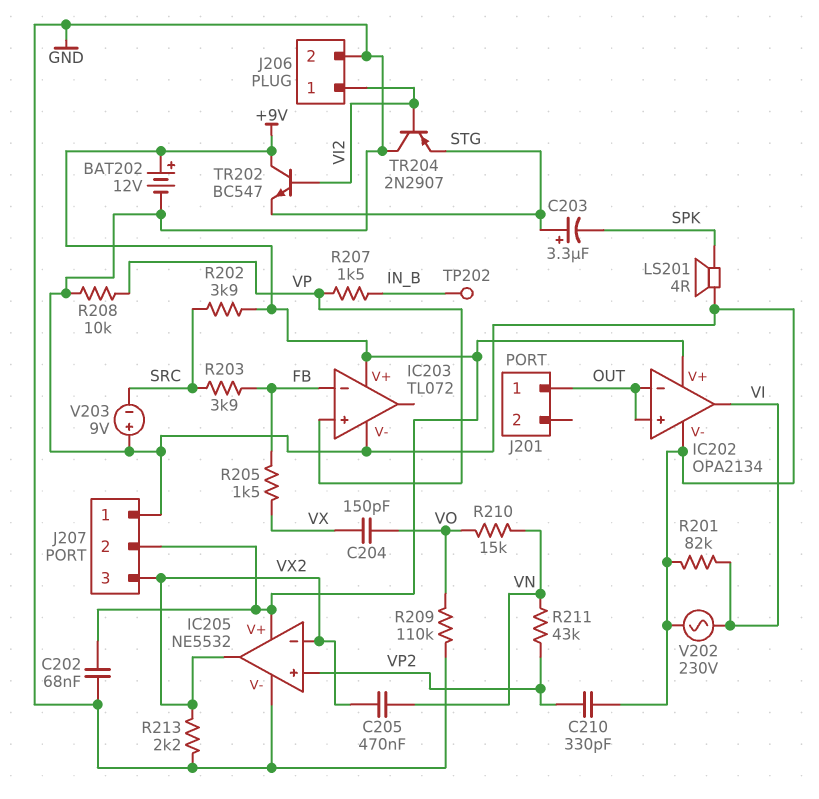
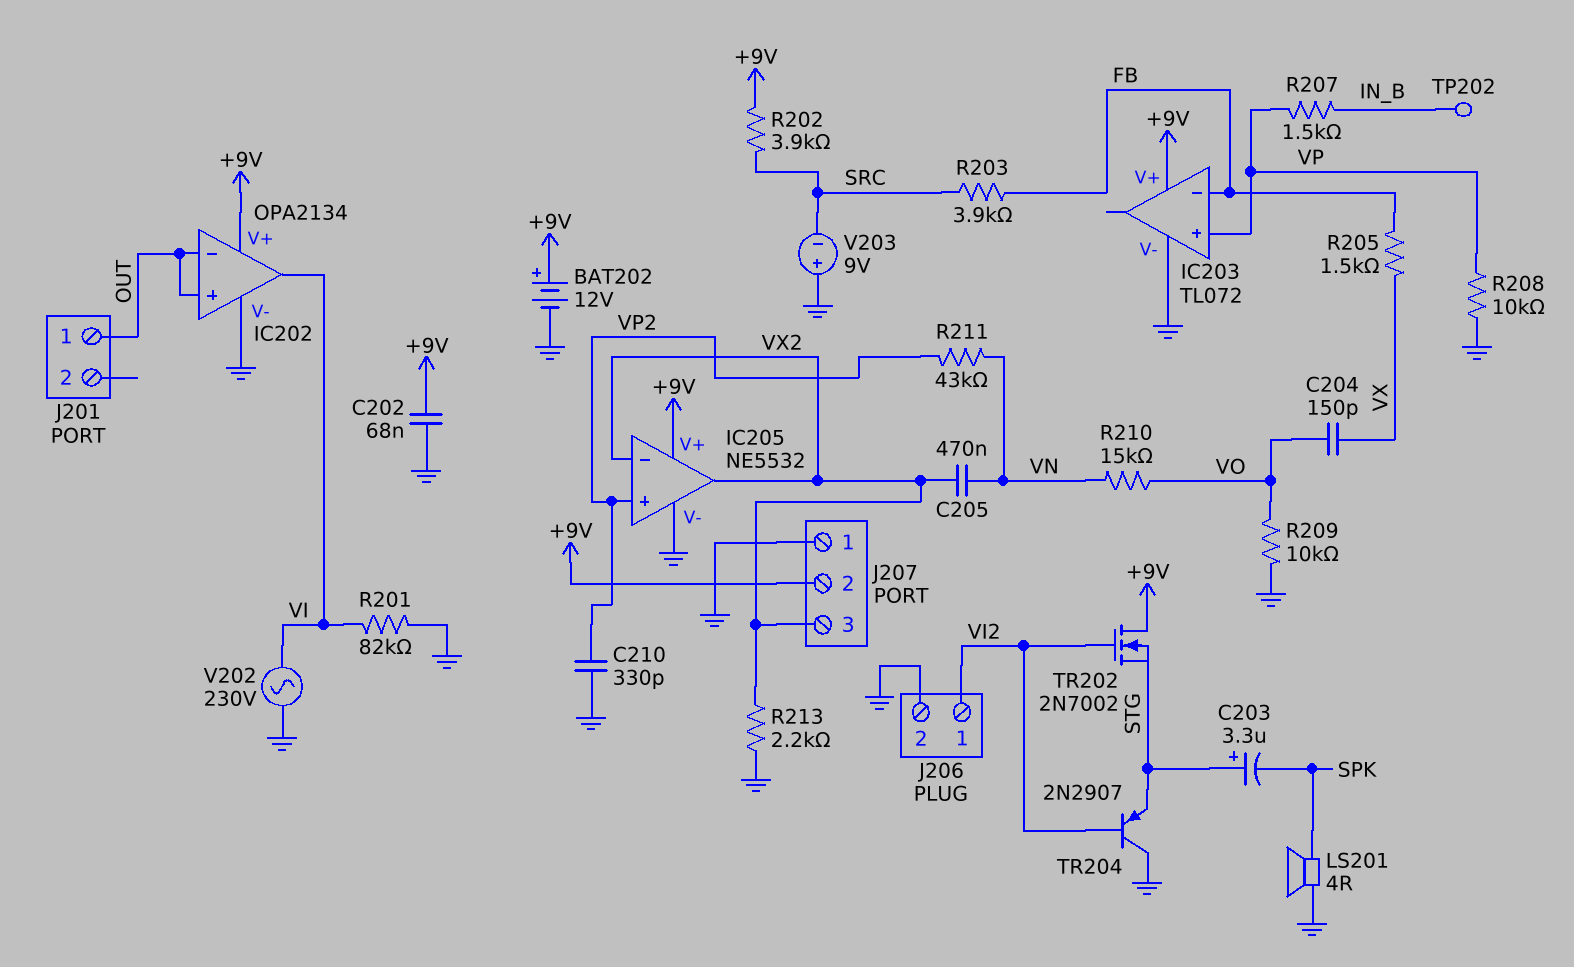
R209: 110k (GND, VO) -> 10k (GND, VO)
TR202: NPN BC547 (B VI2, C +9V, E STG) -> NMOS 2N7002 (G VI2, D +9V, S STG)

